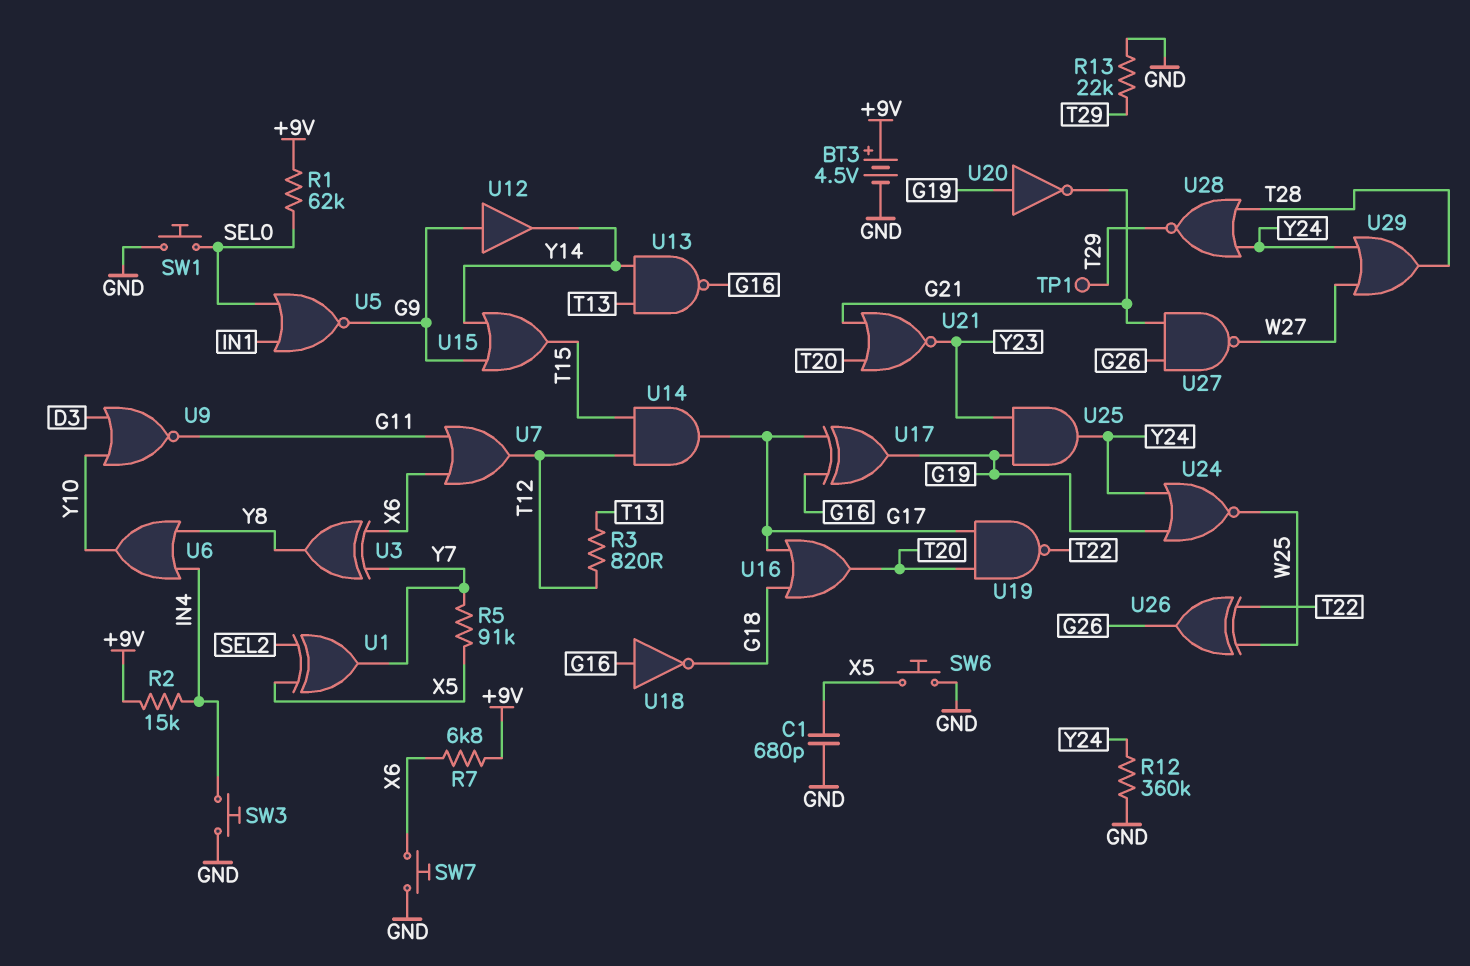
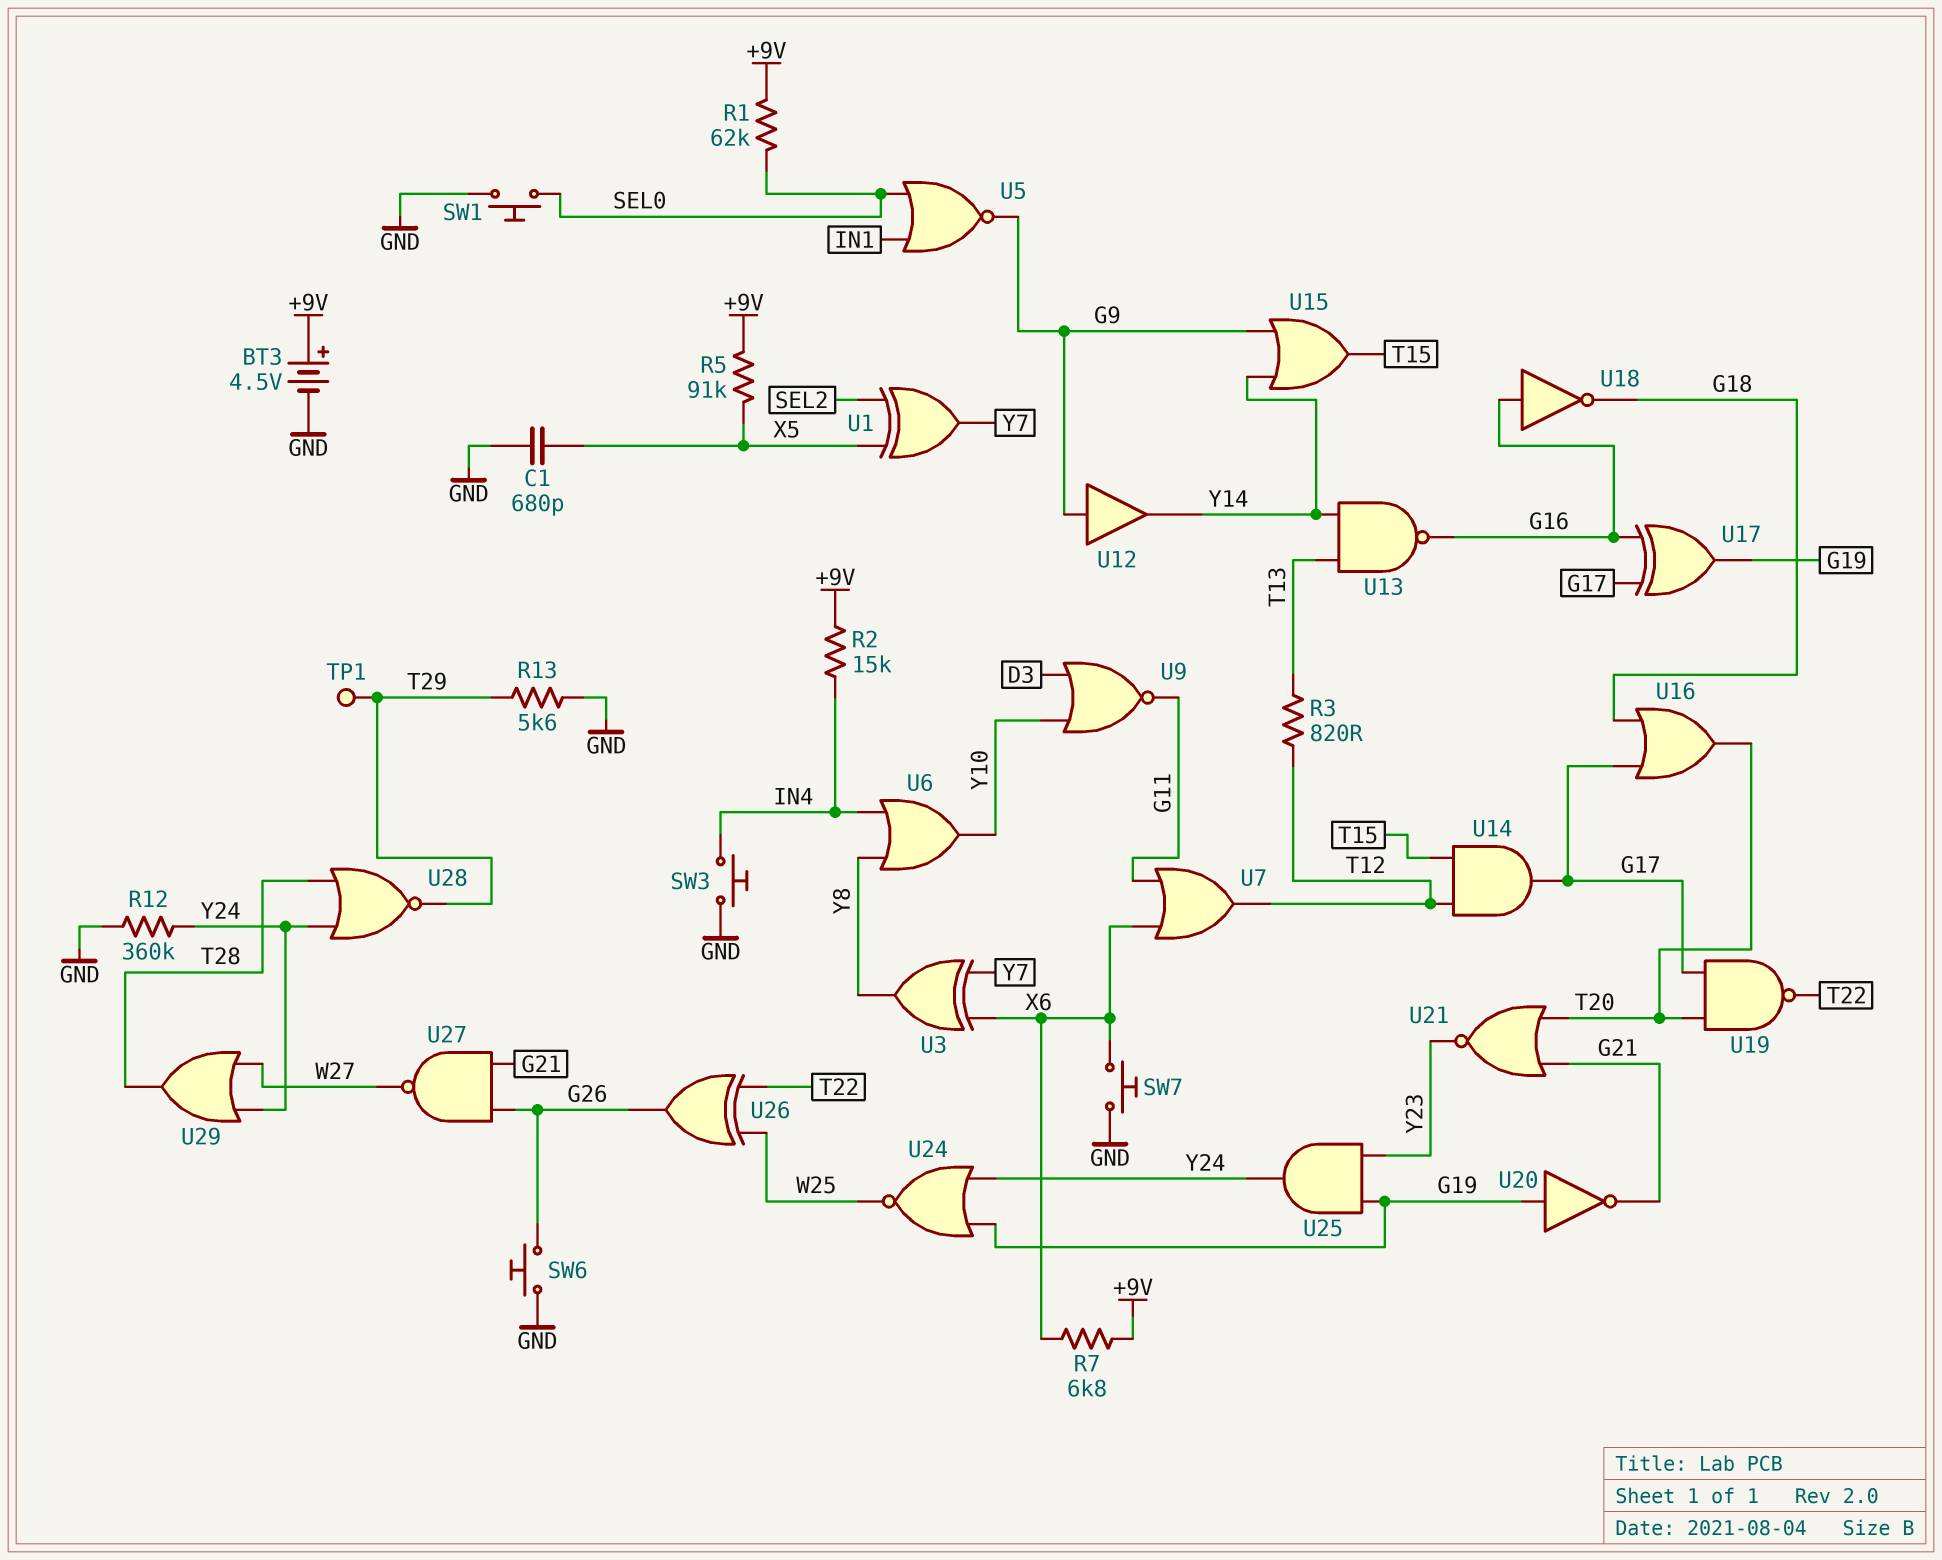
R5: 91k (X5, Y7) -> 91k (+9V, X5)
R13: 22k (GND, T29) -> 5.6k (GND, T29)
SW6: button (GND, X5) -> button (G26, GND)

